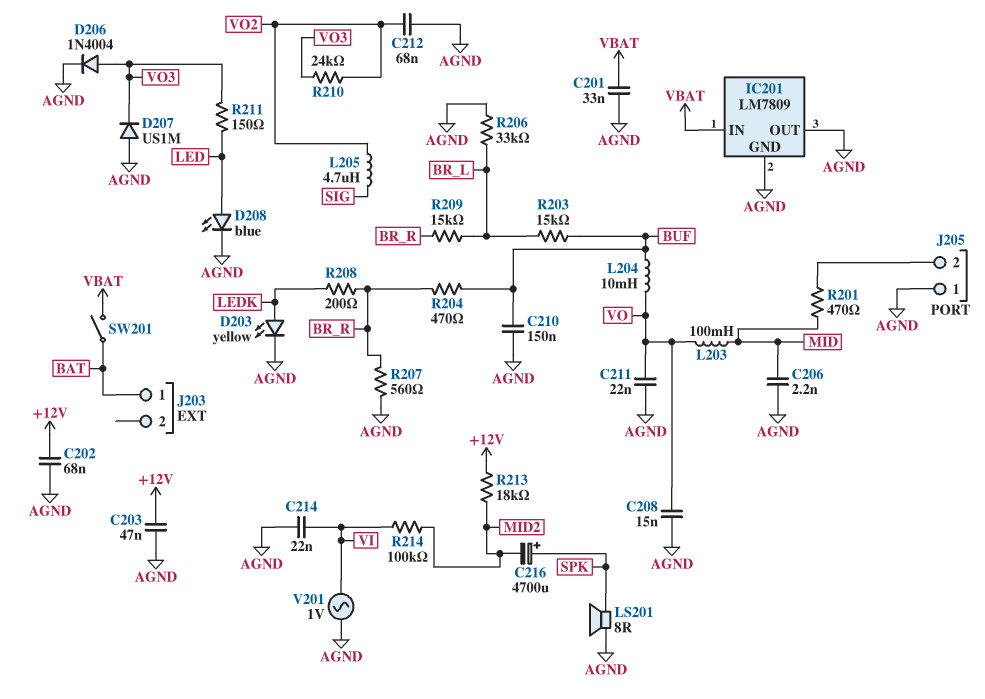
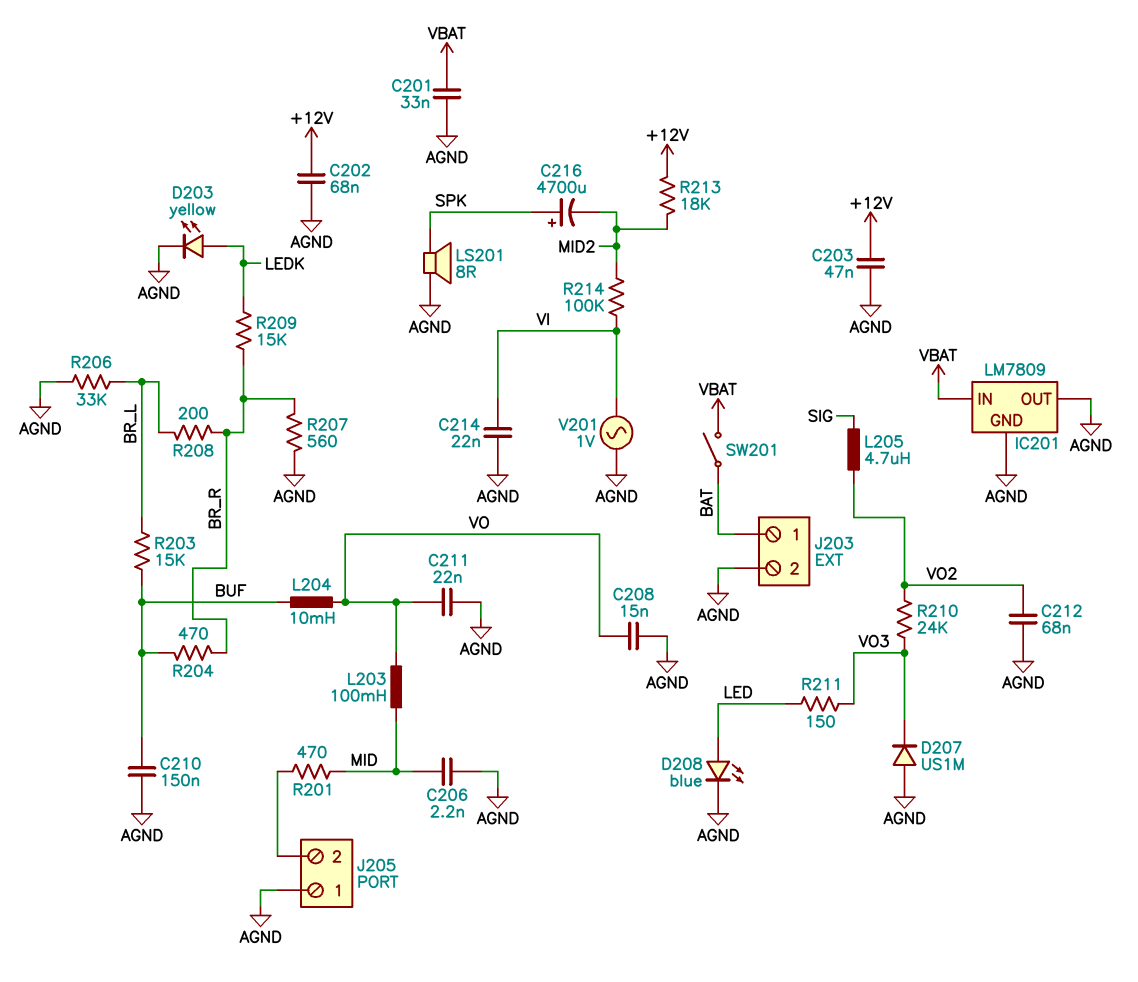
D206: diode 1N4004 (A VO3, K AGND) -> none
J203 pin 2: none -> AGND
R208: 200 (BR_R, LEDK) -> 200 (BR_L, BR_R)
R209: 15k (BR_L, BR_R) -> 15k (BR_R, LEDK)

